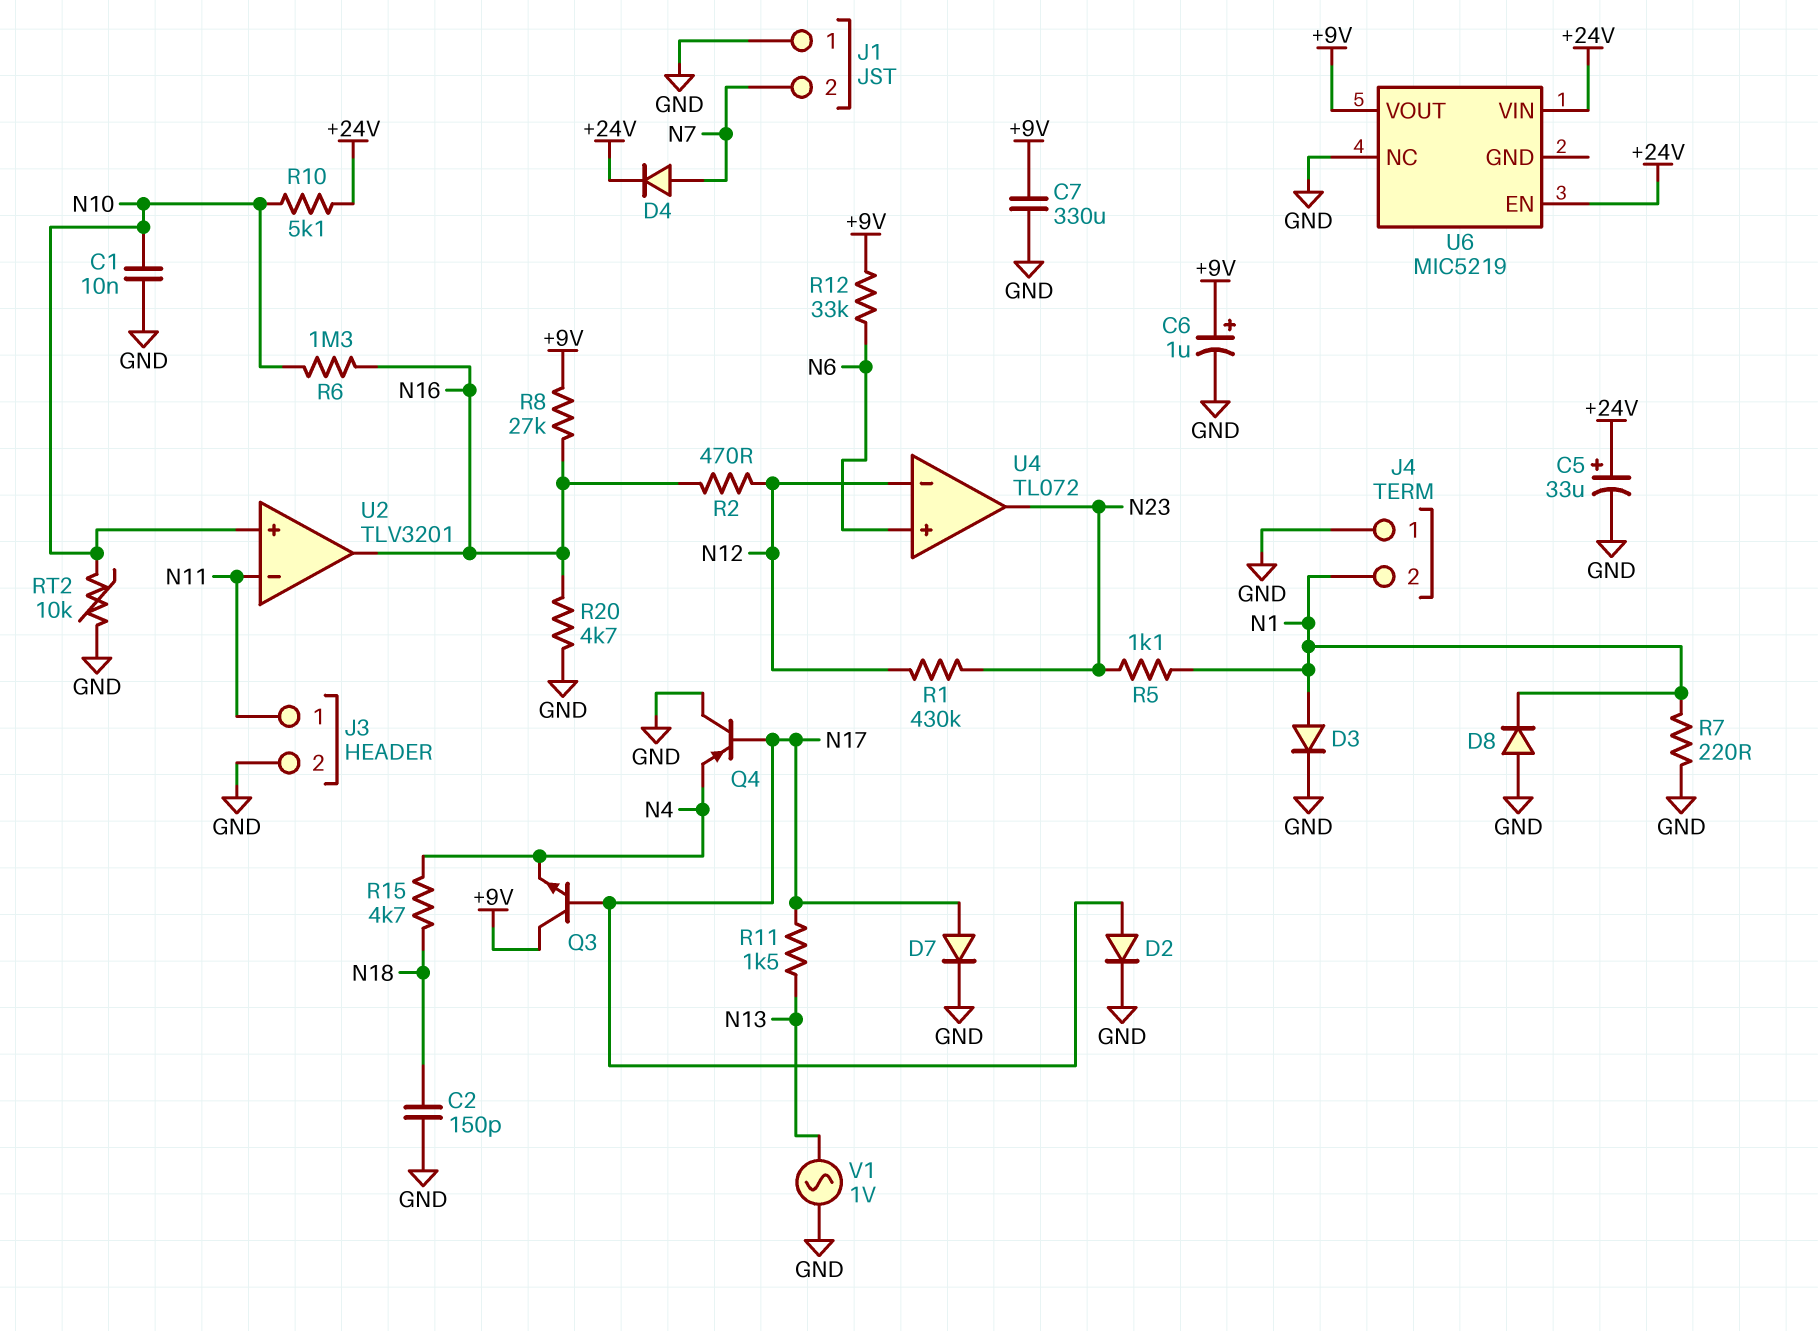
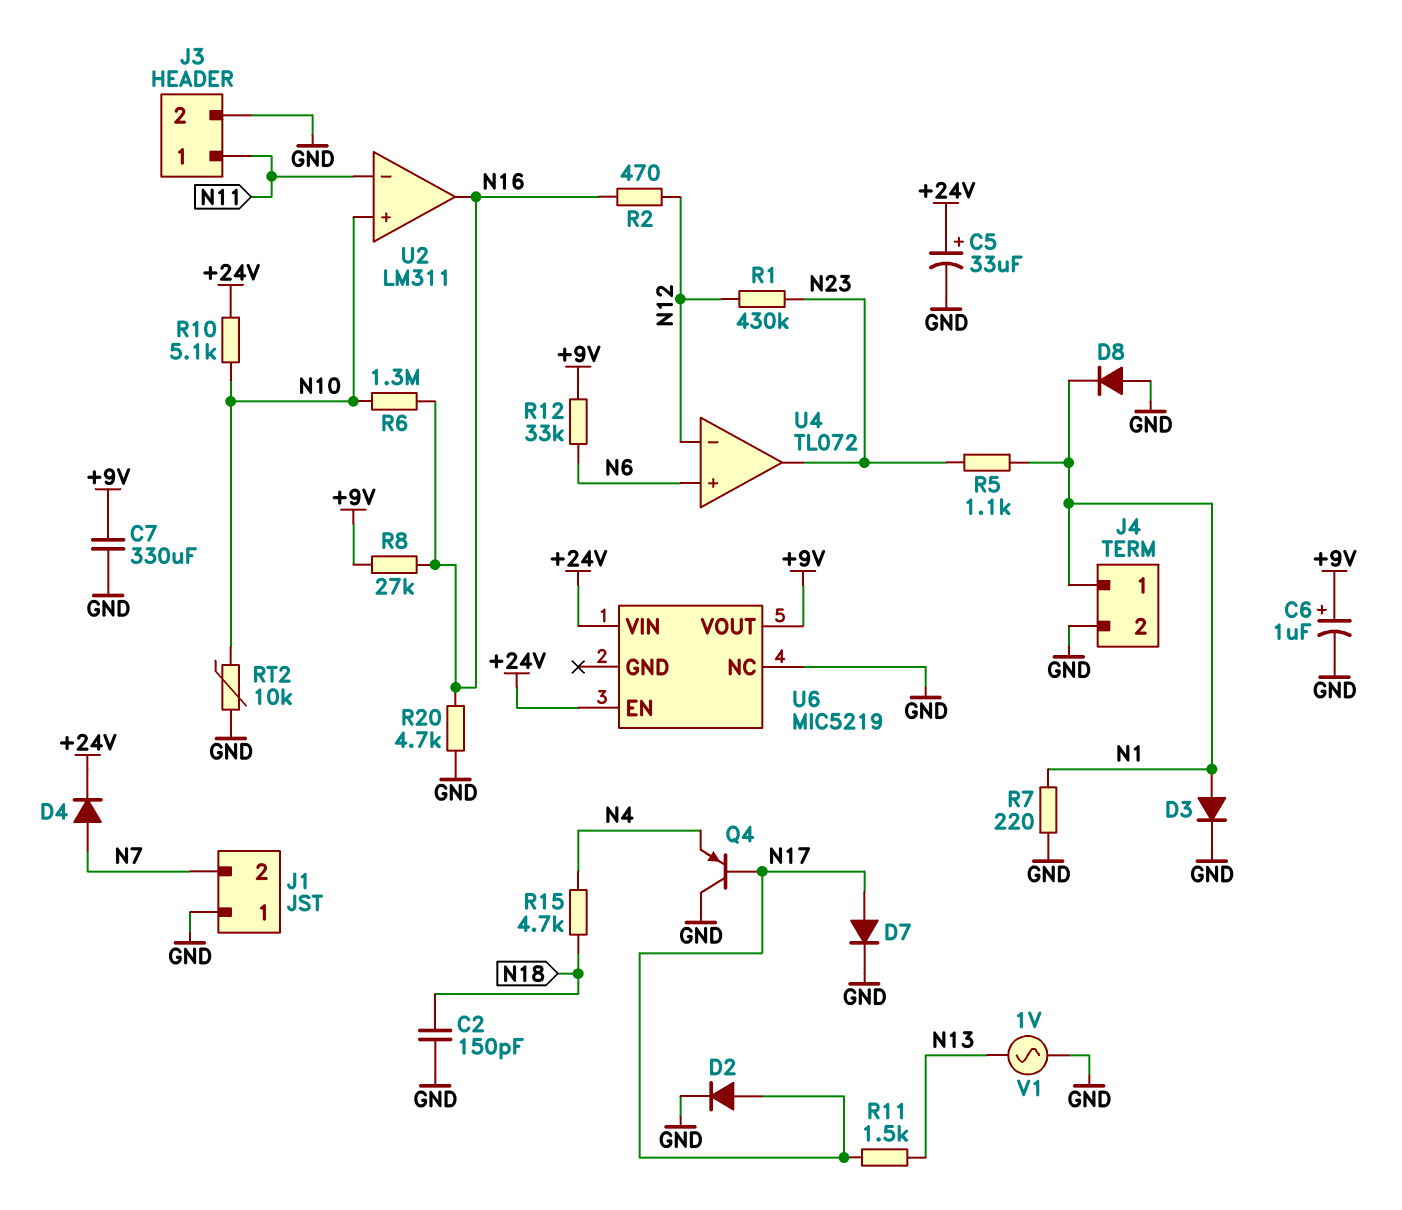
C1: 10nF (GND, N10) -> none
J4 pin 1: GND -> N1
J4 pin 2: N1 -> GND
Q3: NPN (B N17, C +9V, E N4) -> none
U2: TLV3201 -> LM311

